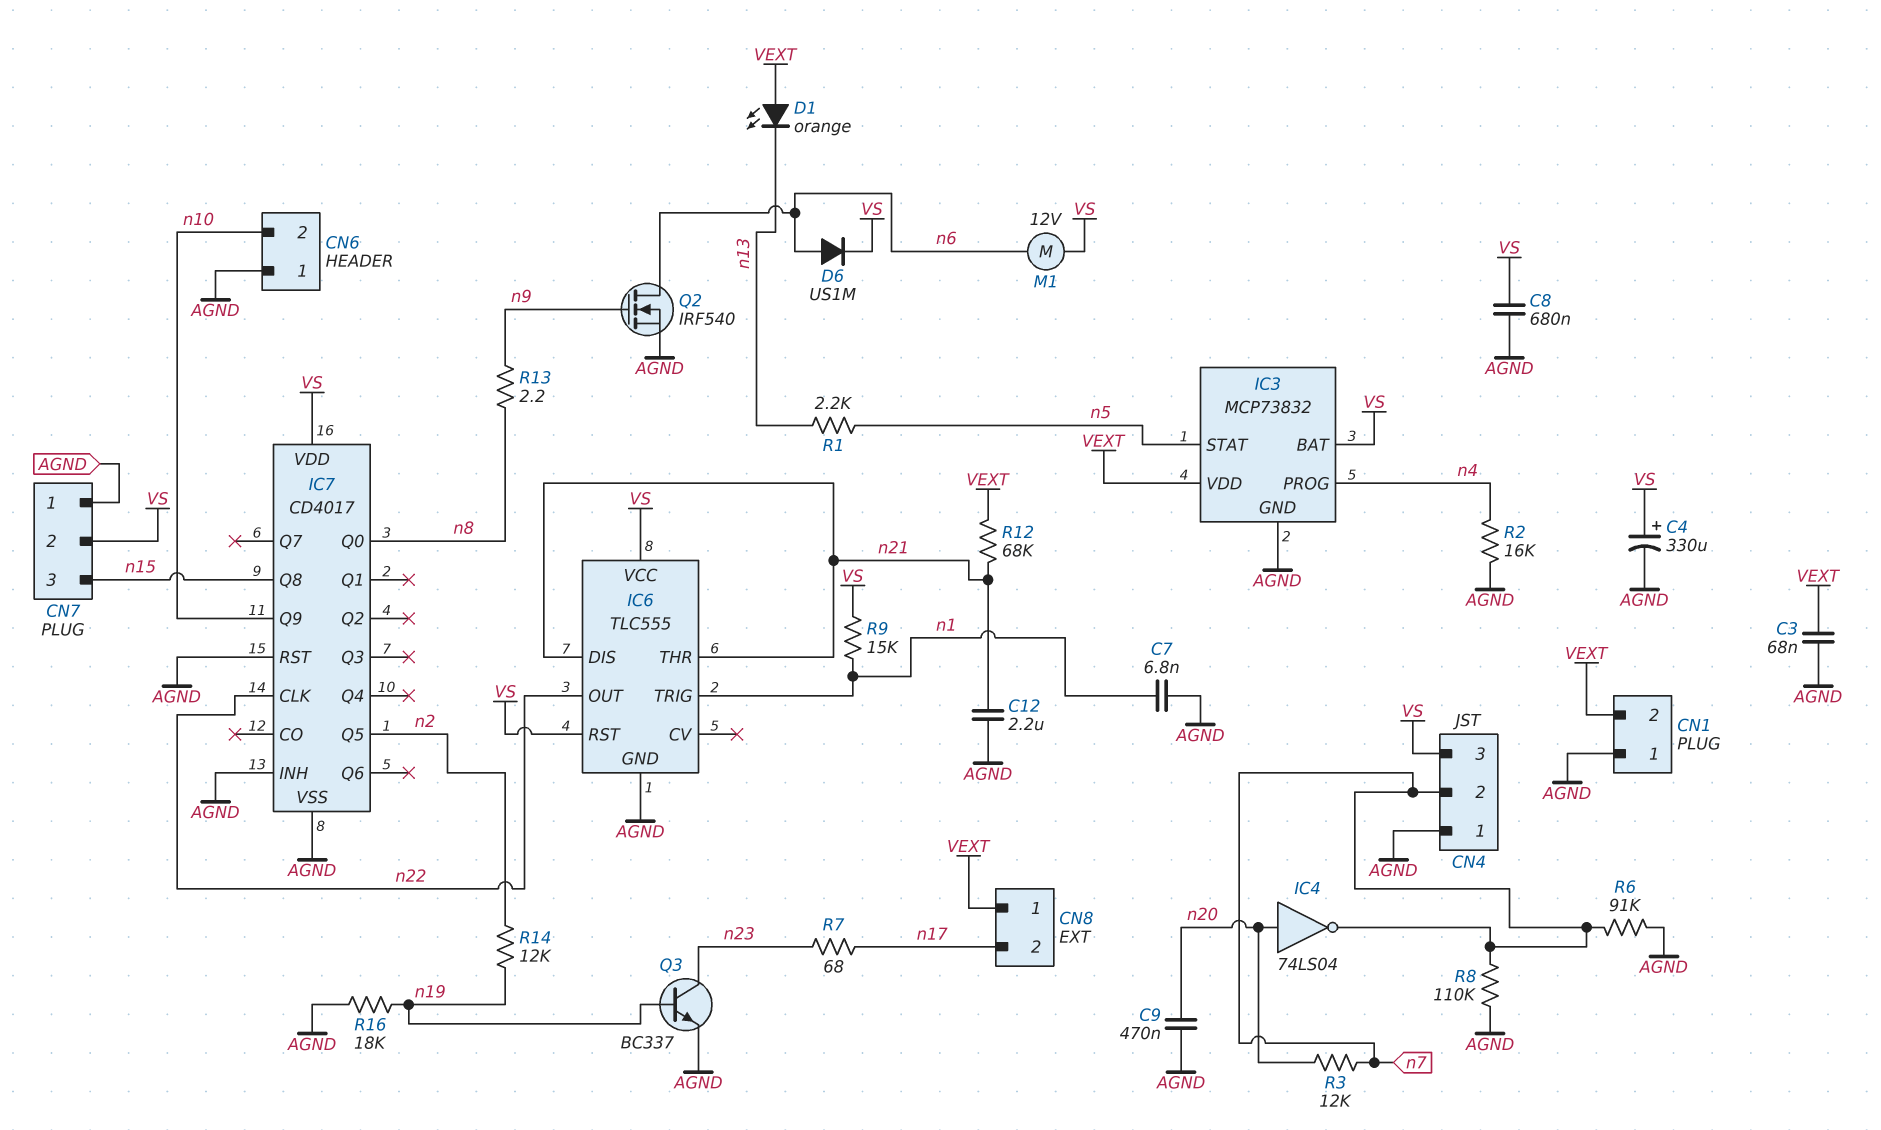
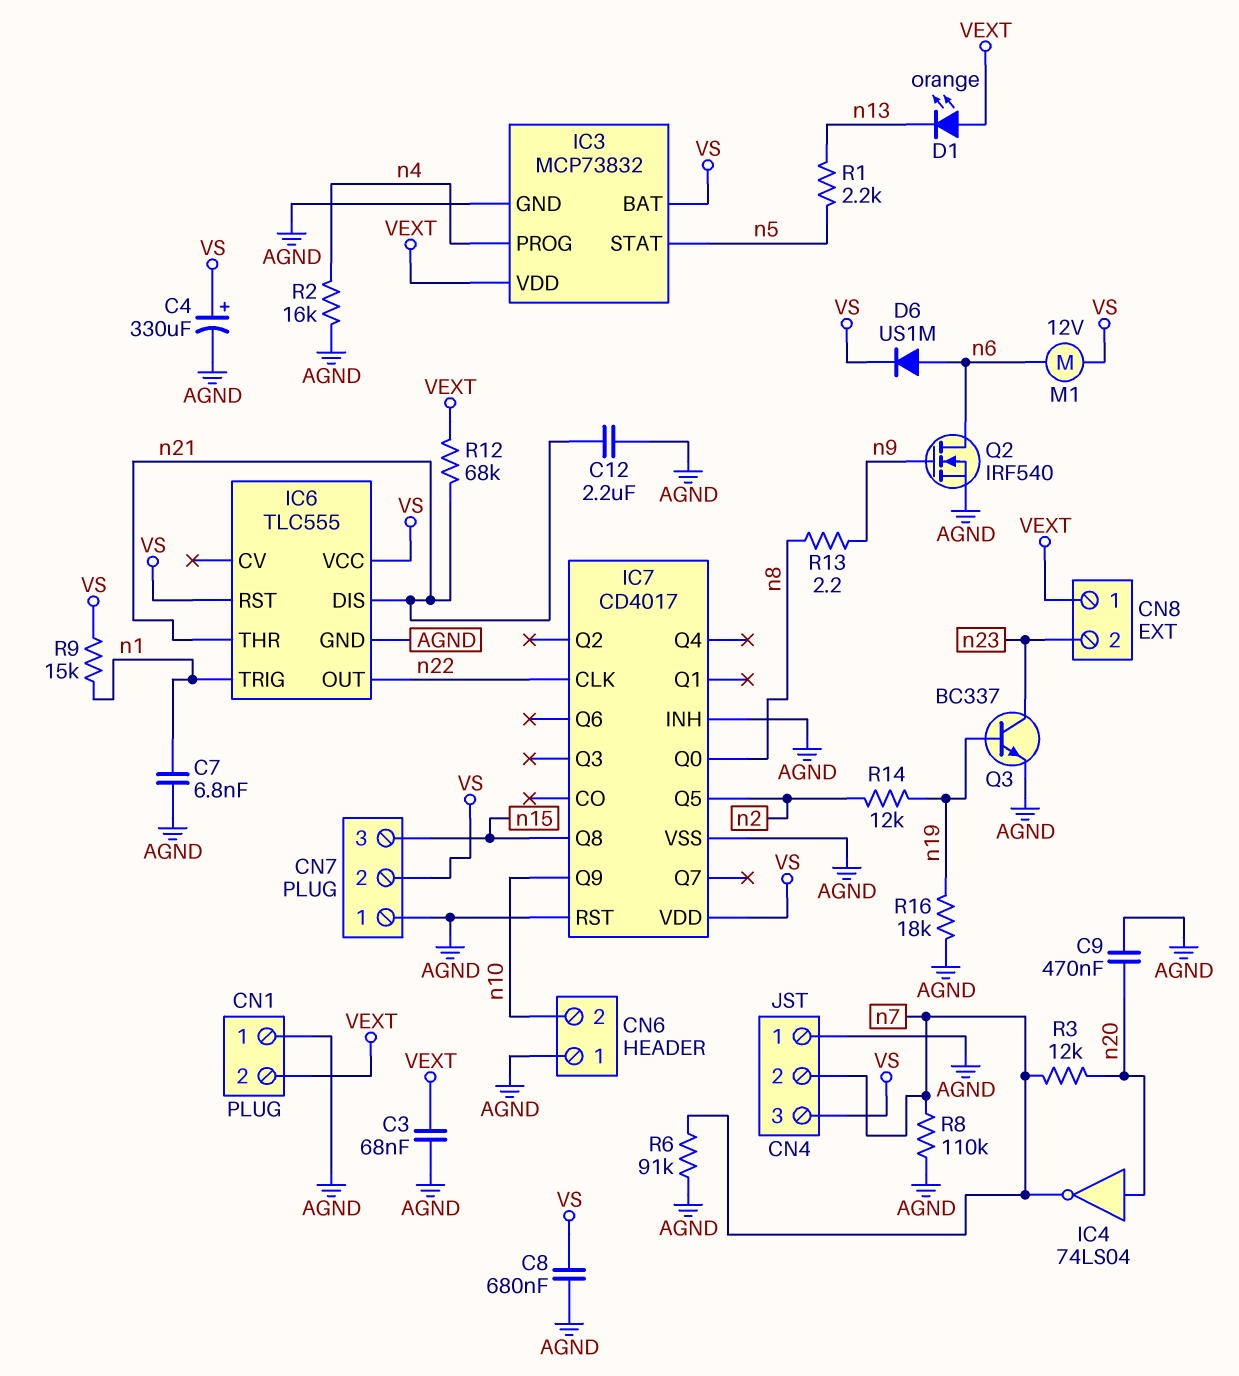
CN8 pin 2: n17 -> n23
R7: 68 (n17, n23) -> none

